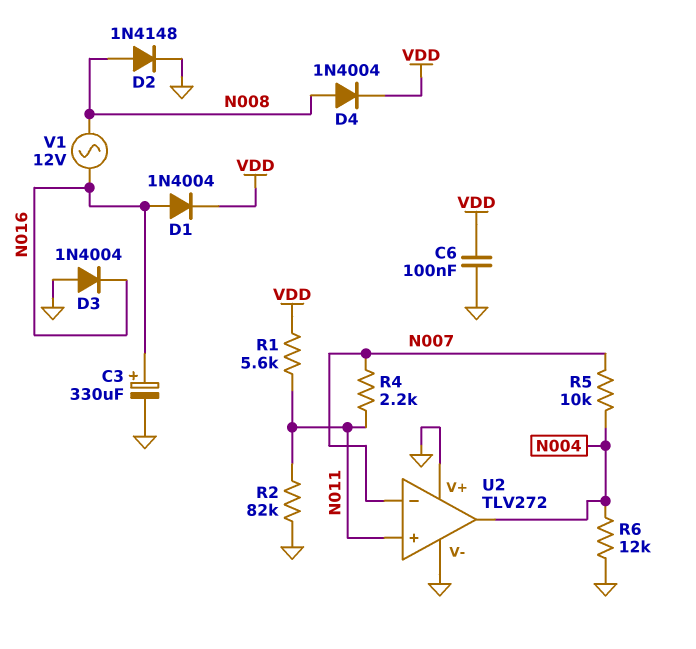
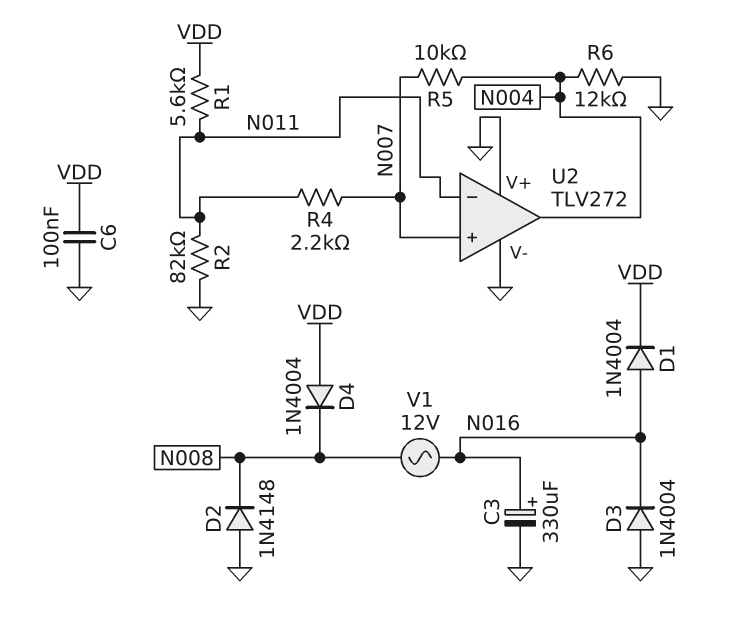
D2: diode 1N4148 (A N008, K GND) -> diode 1N4148 (A GND, K N008)
D4: diode 1N4004 (A N008, K VDD) -> diode 1N4004 (A VDD, K N008)
U2 pin in+: N011 -> N007
U2 pin in-: N007 -> N011

